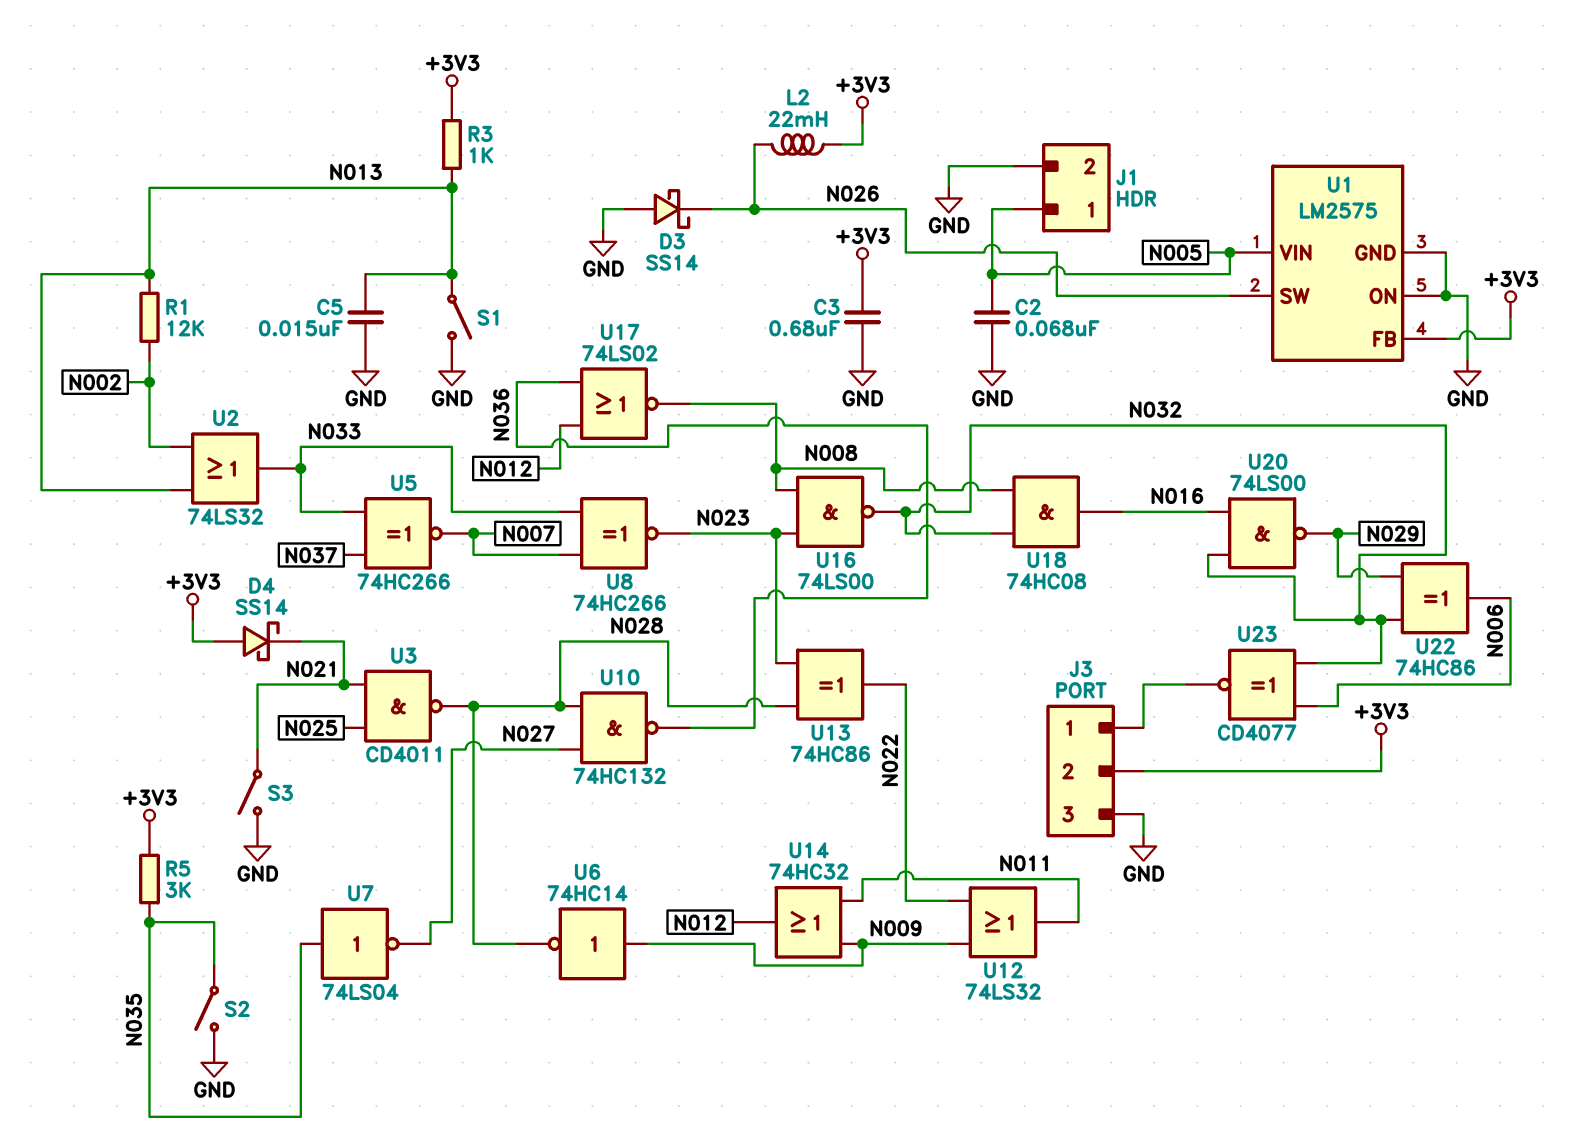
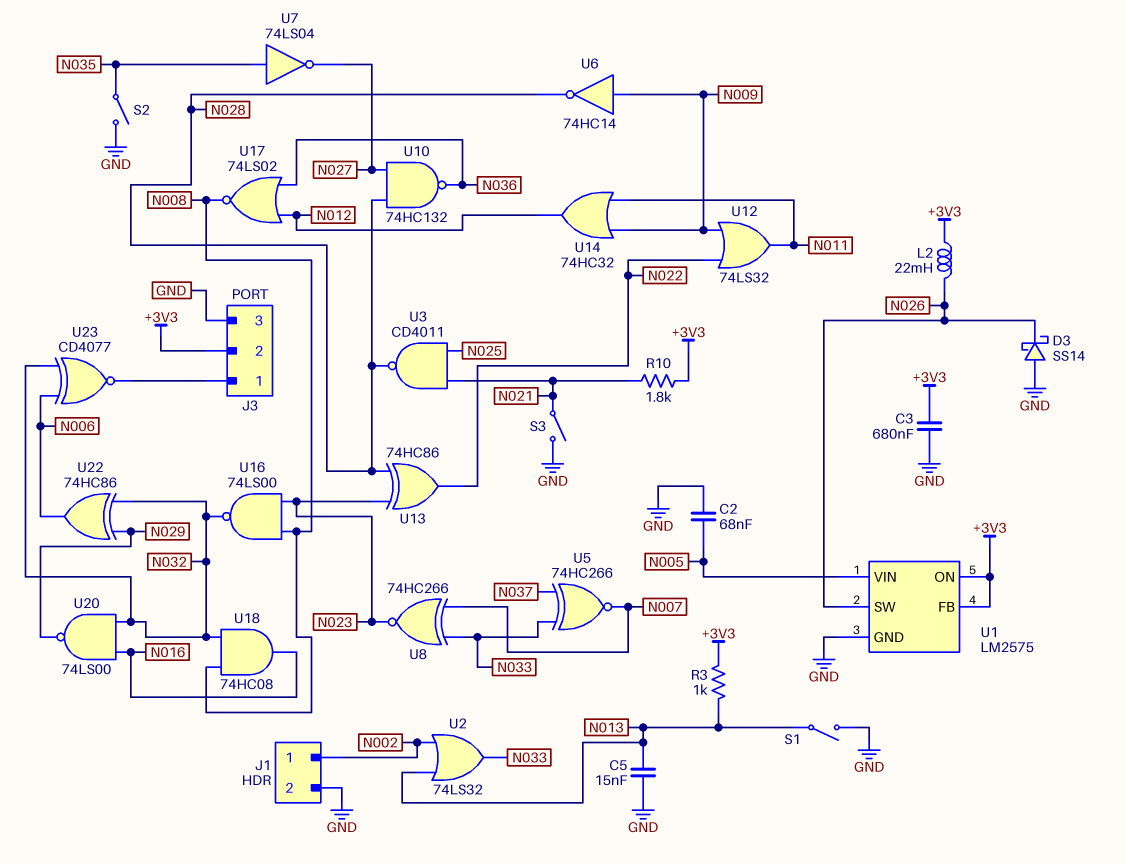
D4: schottky SS14 (A +3V3, K N021) -> none
J1 pin 1: N005 -> N002
R1: 12k (N002, N013) -> none
R5: 3k (+3V3, N035) -> none
R10: none -> 1.8k (+3V3, N021)
U1 pin ON: GND -> +3V3

